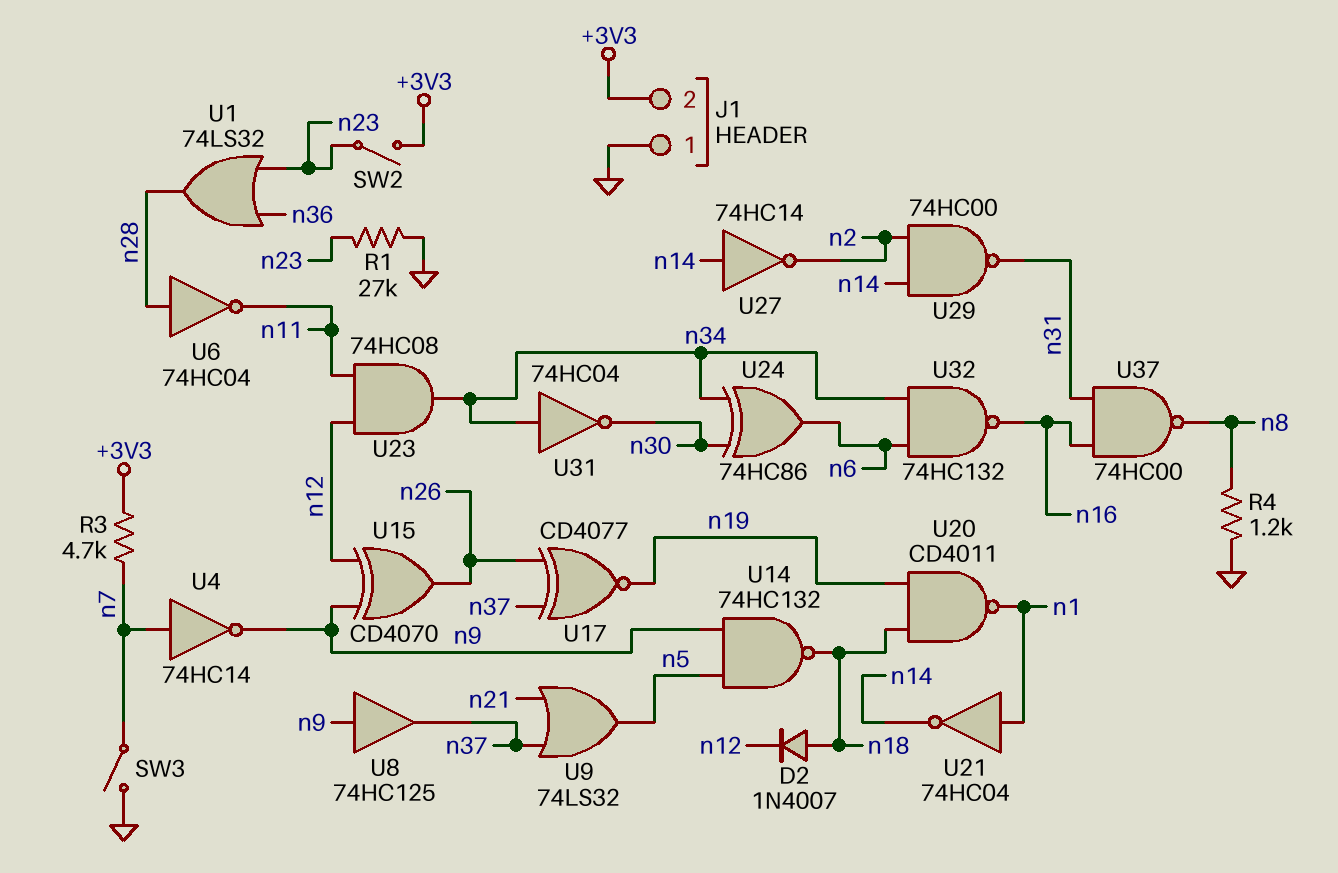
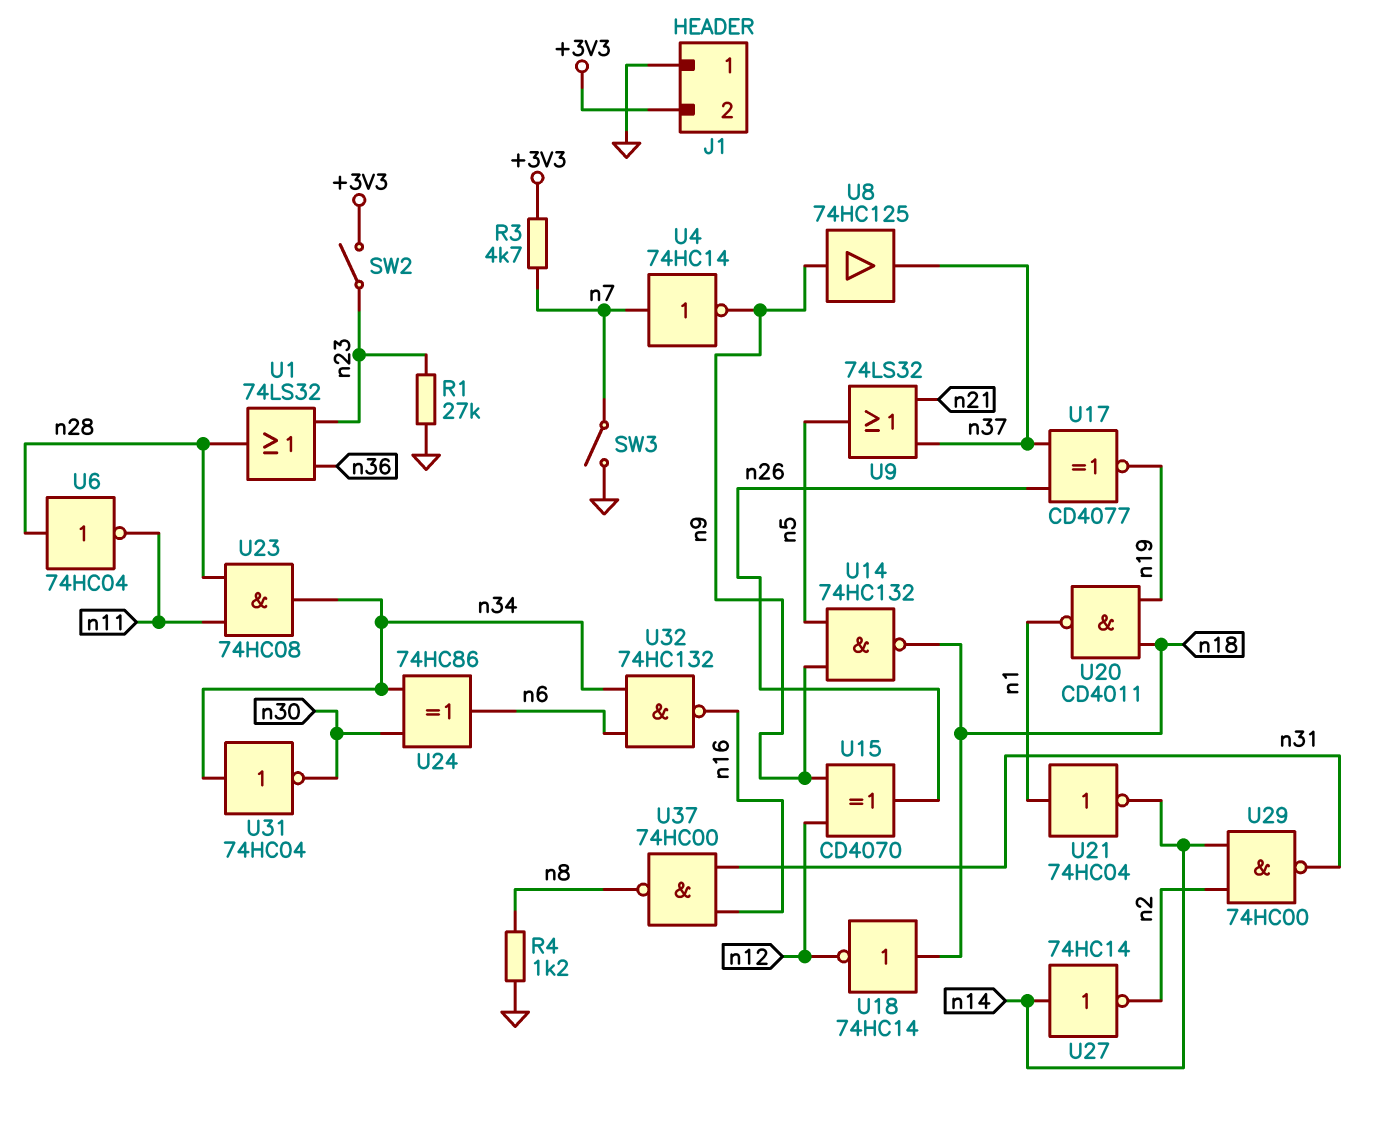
D2: diode 1N4007 (A n18, K n12) -> none
U18: none -> NOT 74HC14 (in n18, out n12)
U23: AND 74HC08 (in n11, in n12, out n34) -> AND 74HC08 (in n11, in n28, out n34)

